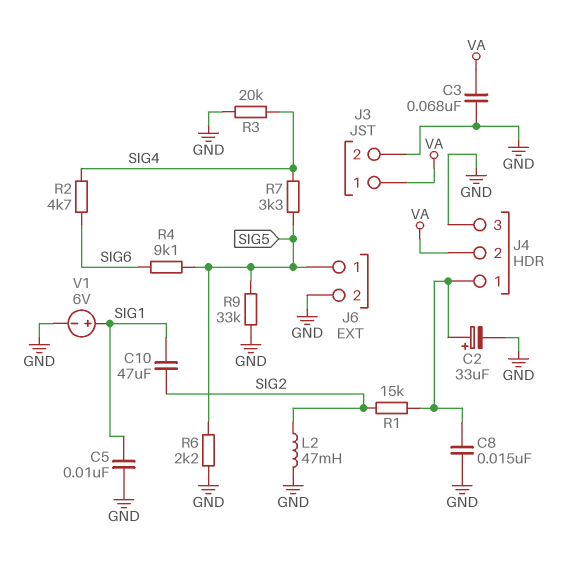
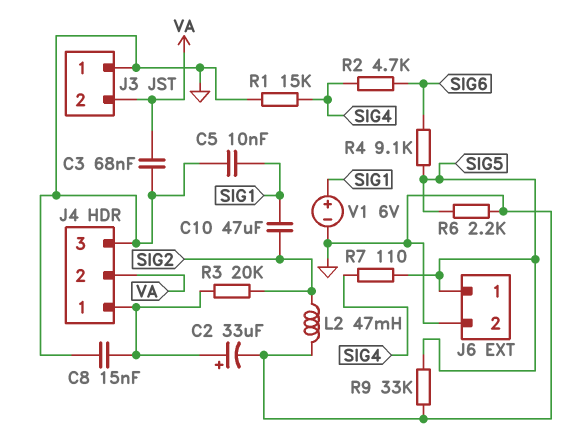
J3 pin 1: VA -> GND
J3 pin 2: GND -> VA
R1: 15k (J4/1, SIG2) -> 15k (GND, SIG4)
R3: 20k (GND, SIG4) -> 20k (J4/1, SIG2)
R7: 3.3k (SIG4, SIG5) -> 110 (SIG4, SIG5)

